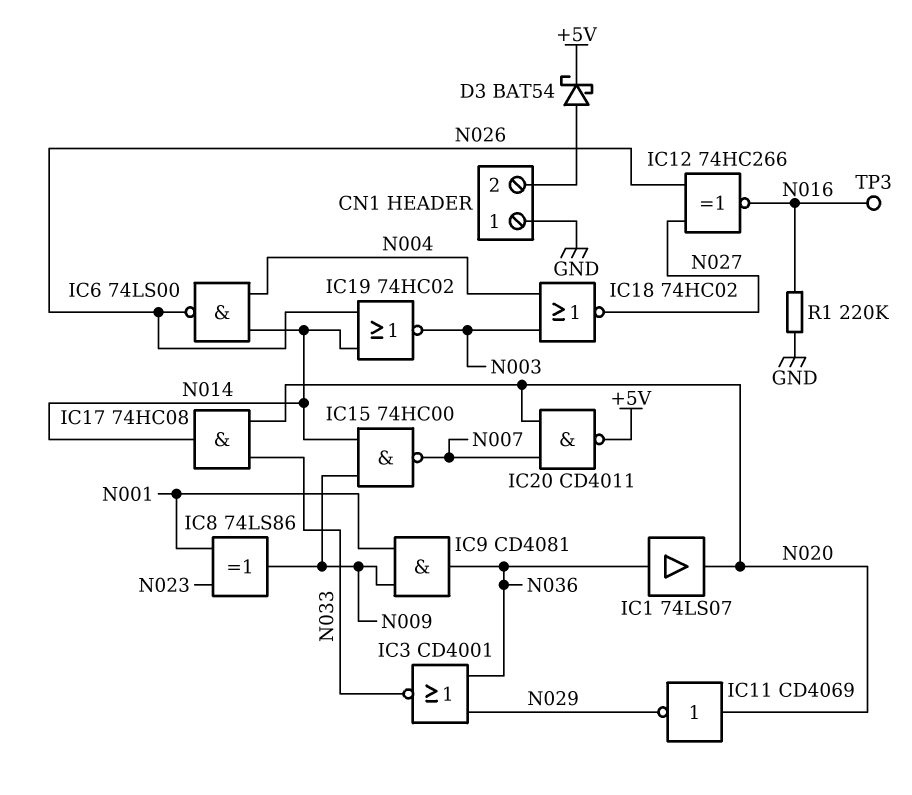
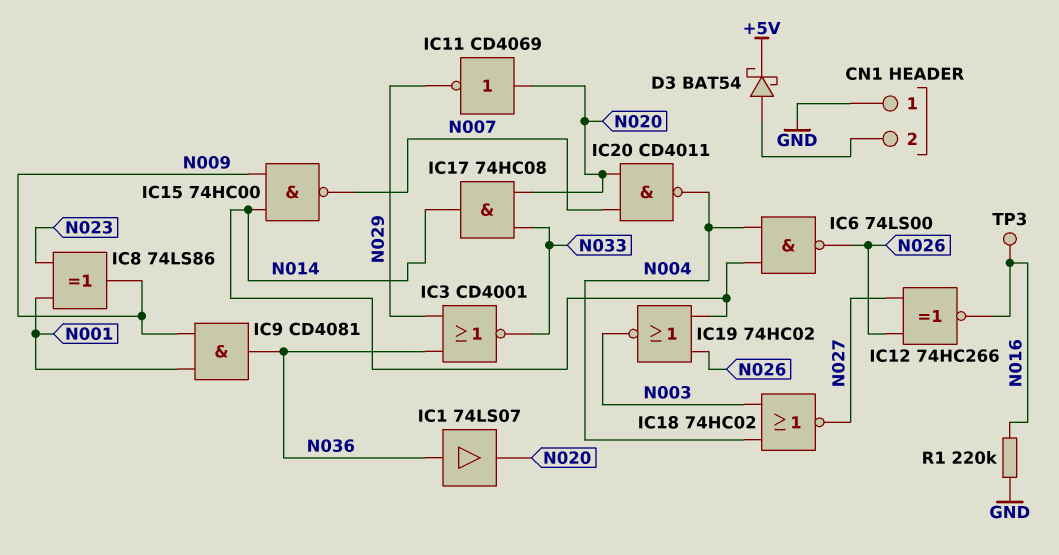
IC20: NAND CD4011 (in N007, in N020, out +5V) -> NAND CD4011 (in N007, in N020, out N004)

